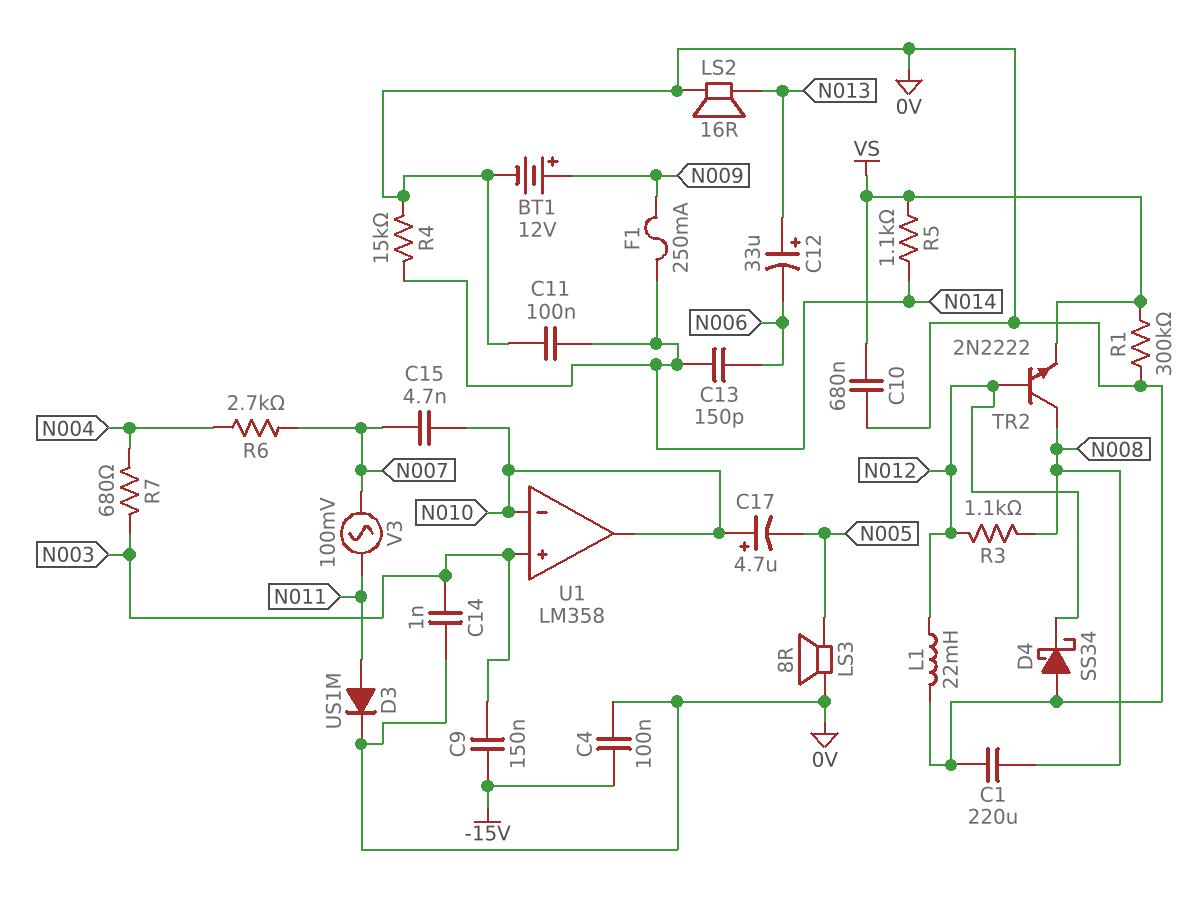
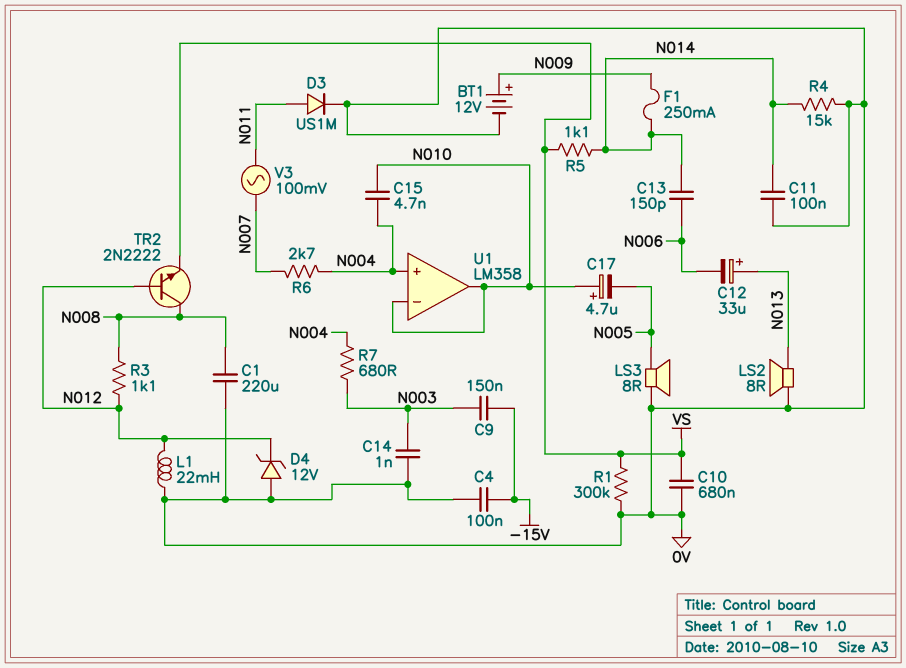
C15: 4.7nF (N007, N010) -> 4.7nF (N004, N010)
D4: schottky SS34 (A 0V, K N012) -> zener 12V (A 0V, K N012)
LS2: speaker 16R (0V, N013) -> speaker 8R (0V, N013)
U1 pin in+: N003 -> N004

